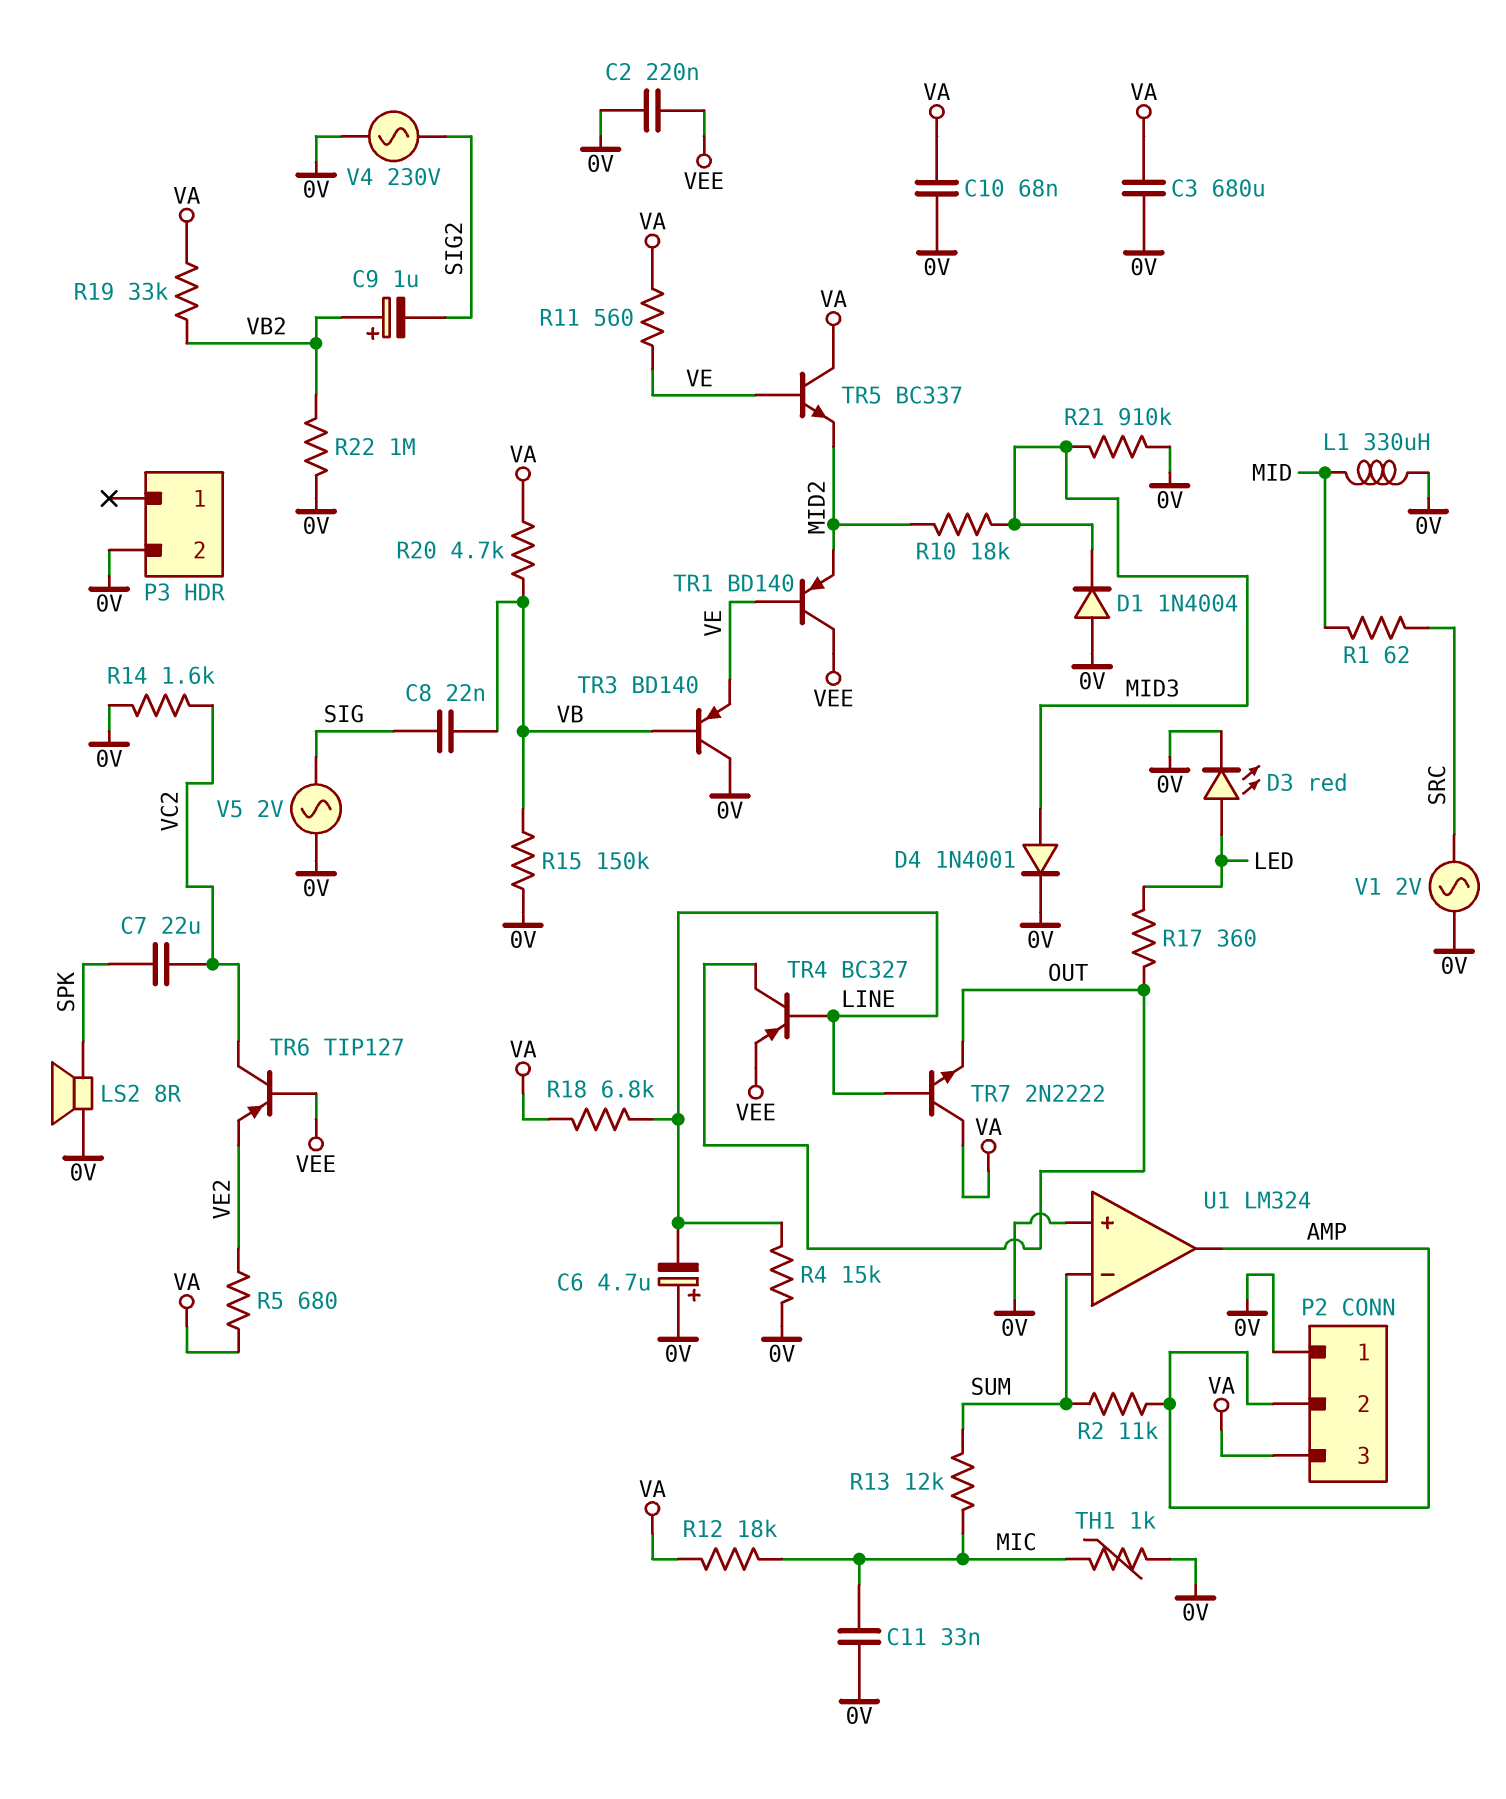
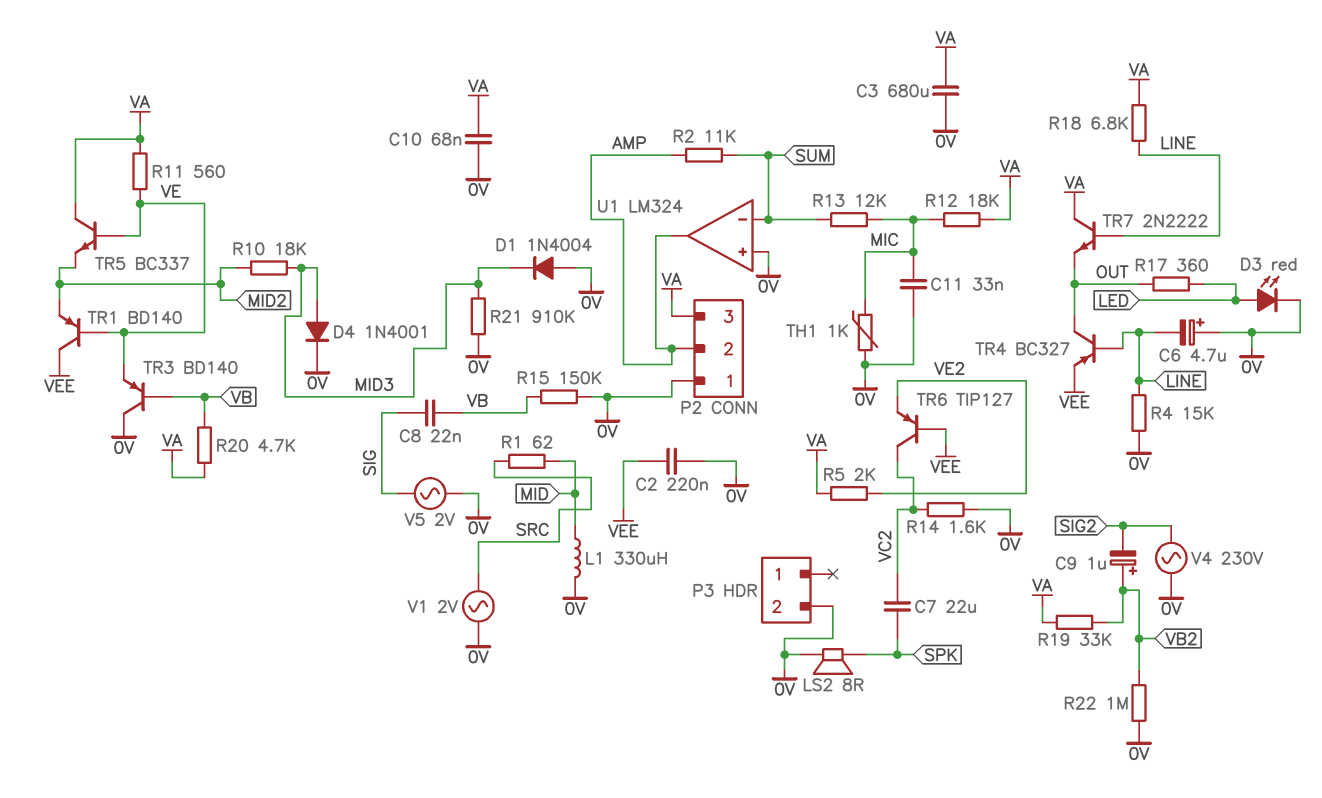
R5: 680 (VA, VE2) -> 2k (VA, VE2)

